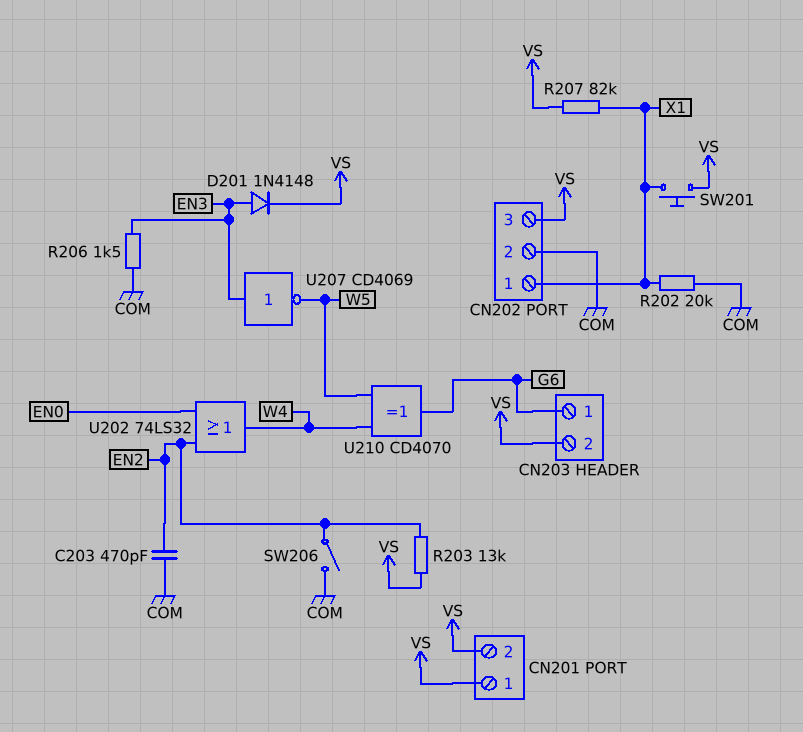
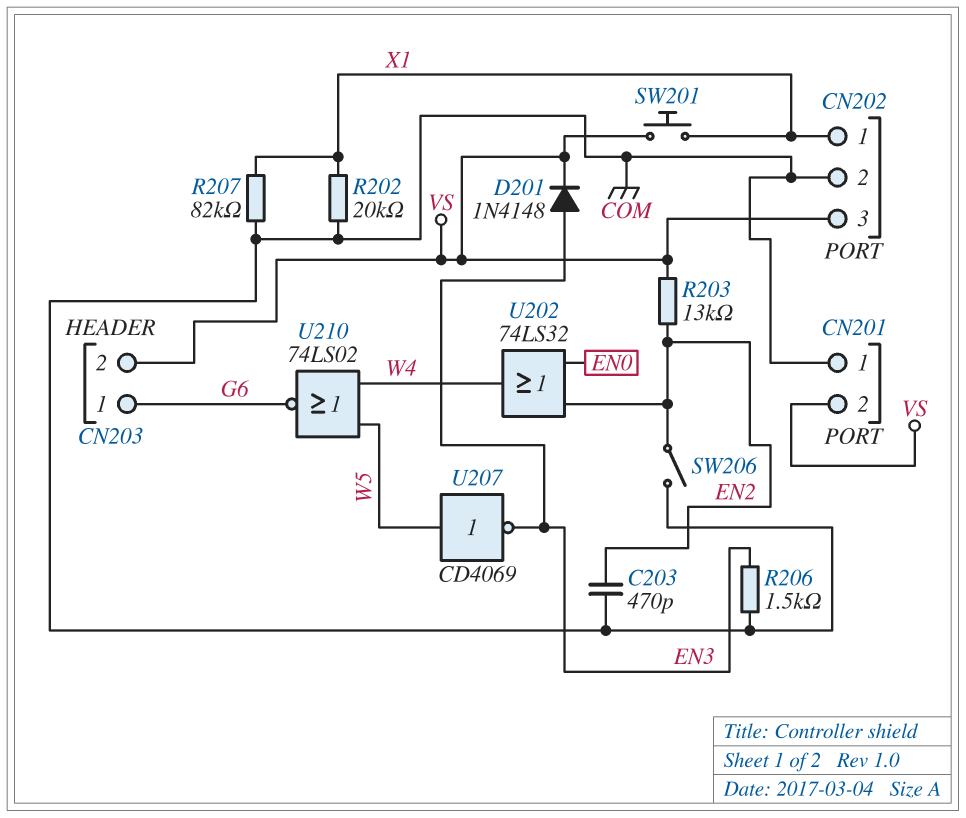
CN201 pin 1: VS -> COM
R207: 82k (VS, X1) -> 82k (COM, X1)
U207: NOT CD4069 (in EN3, out W5) -> NOT CD4069 (in W5, out EN3)
U210: XOR CD4070 (in W4, in W5, out G6) -> NOR 74LS02 (in W4, in W5, out G6)

